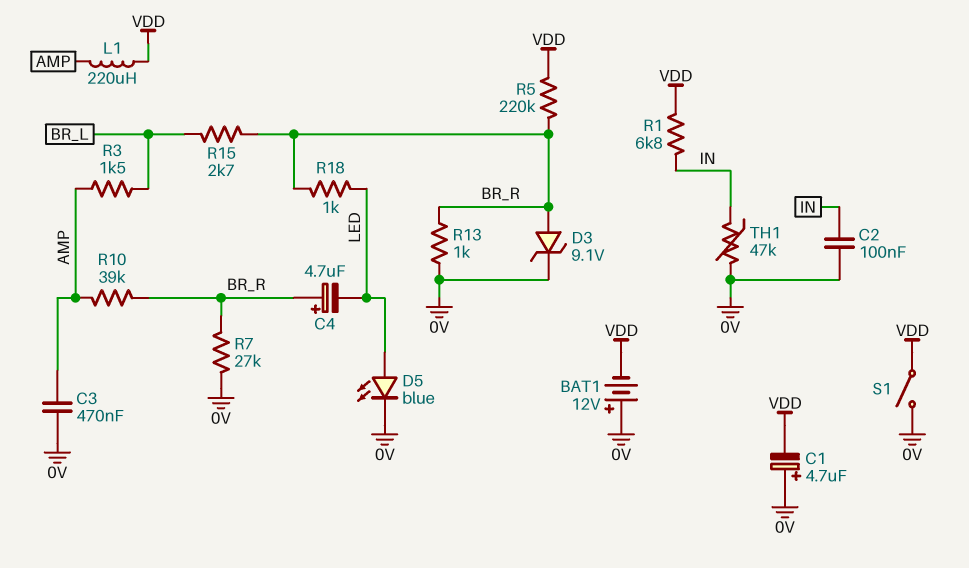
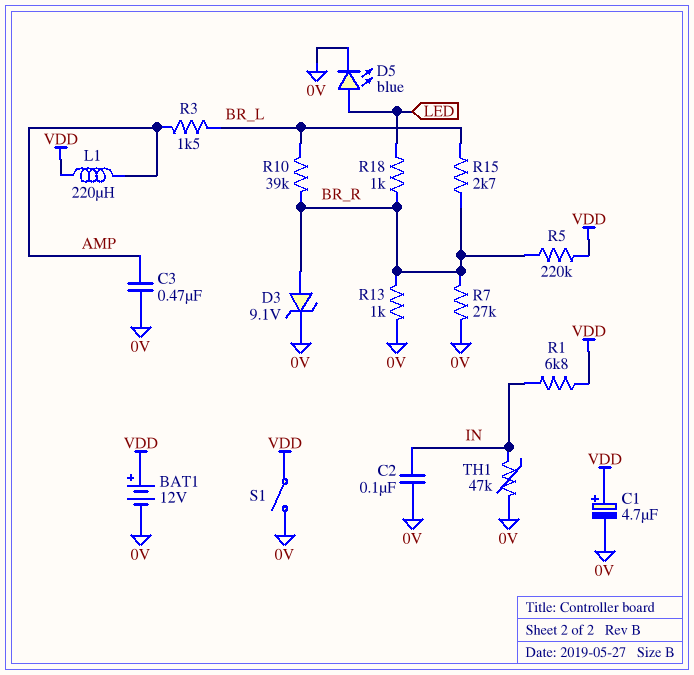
BAT1: 12V (plus 0V, minus VDD) -> 12V (plus VDD, minus 0V)
C1: 4.7uF (plus 0V, minus VDD) -> 4.7uF (plus VDD, minus 0V)
C4: 4.7uF (plus BR_R, minus LED) -> none
R10: 39k (AMP, BR_R) -> 39k (BR_L, BR_R)

